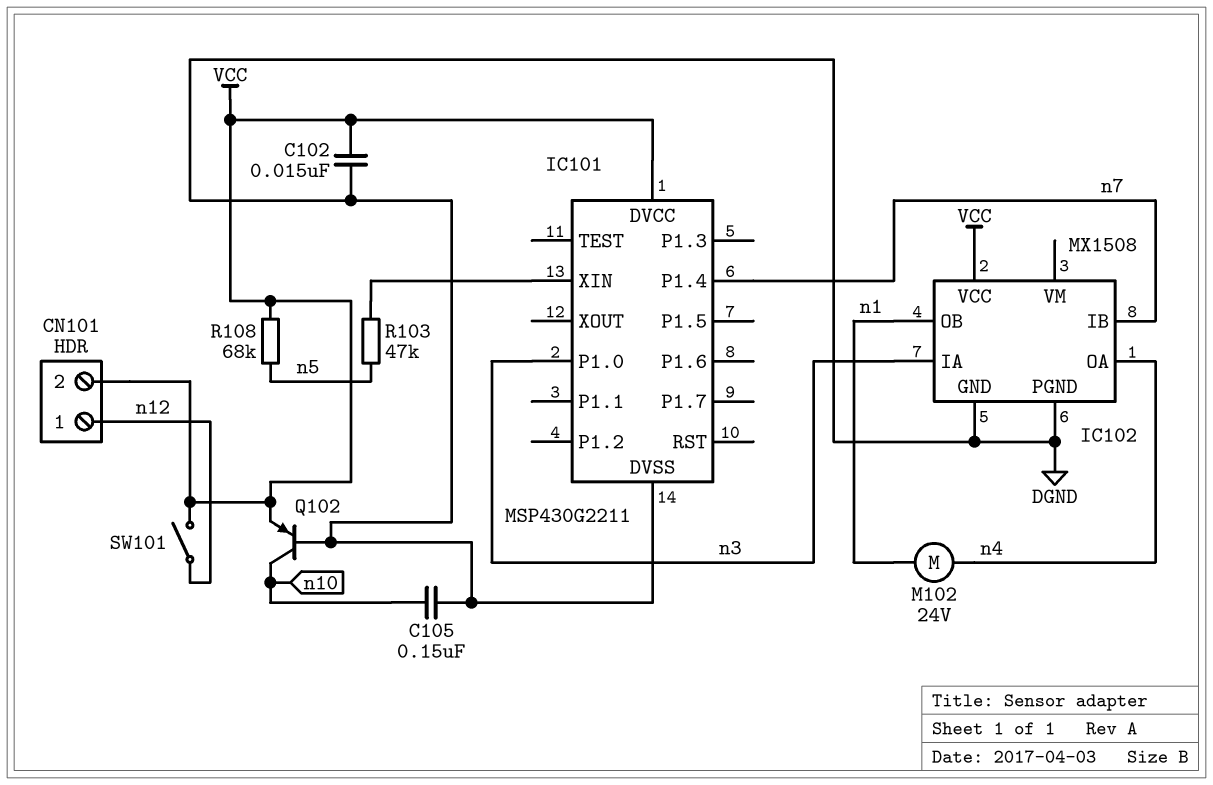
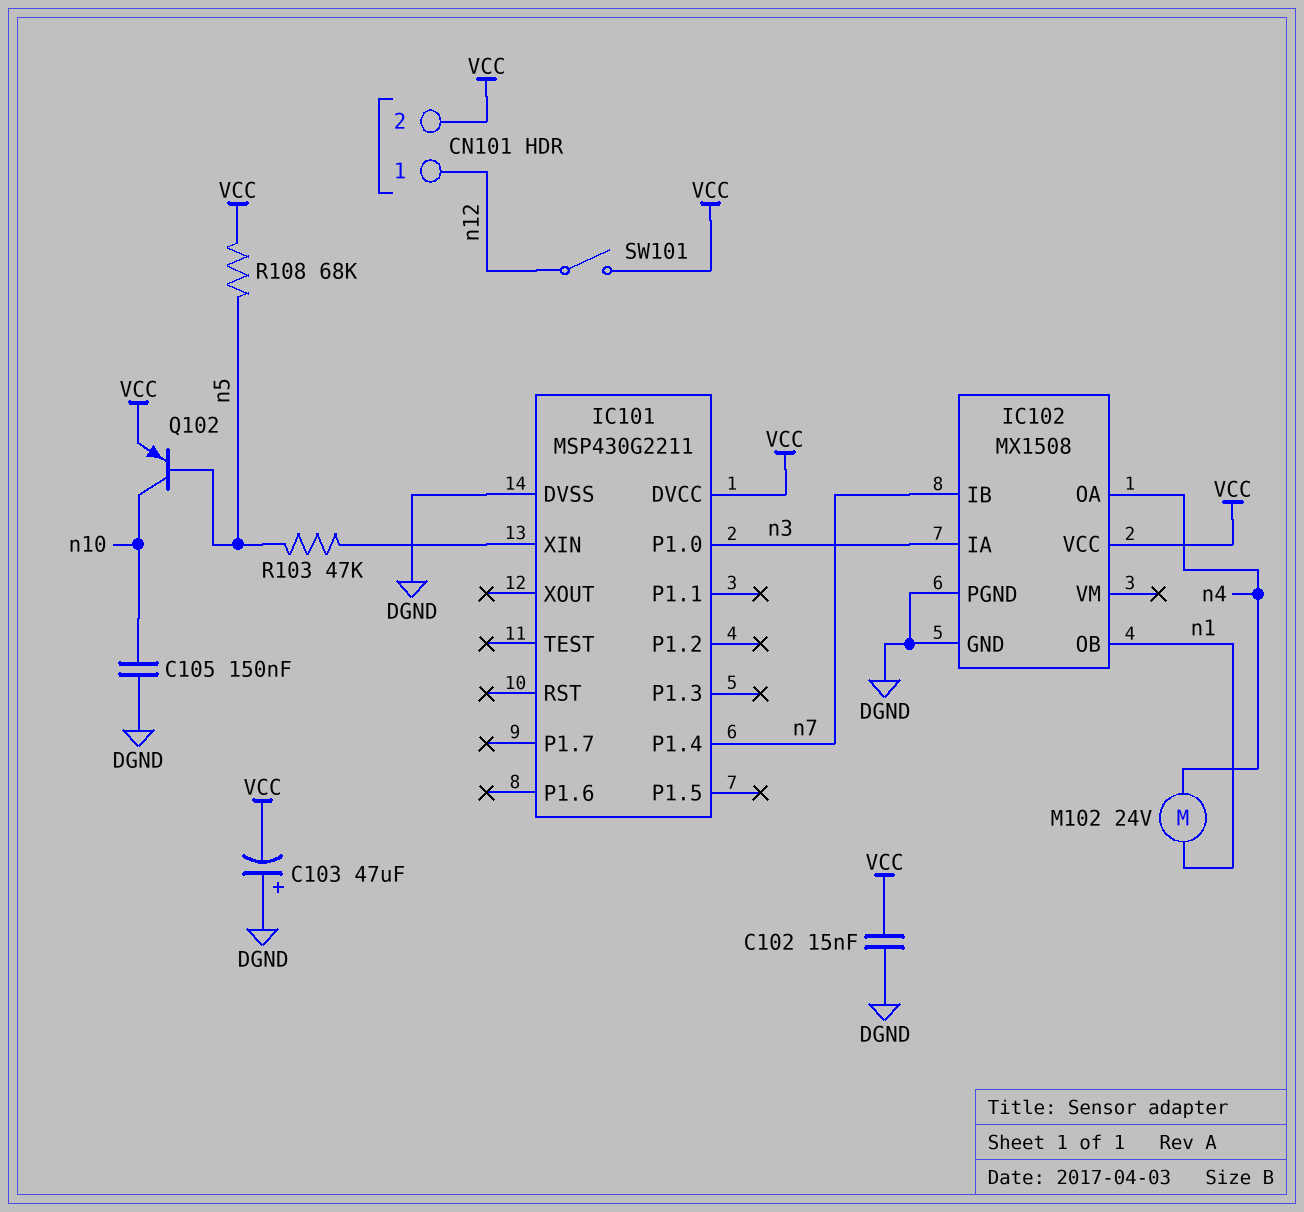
C103: none -> 47uF (plus DGND, minus VCC)
Q102: PNP (B DGND, C n10, E VCC) -> PNP (B n5, C n10, E VCC)

